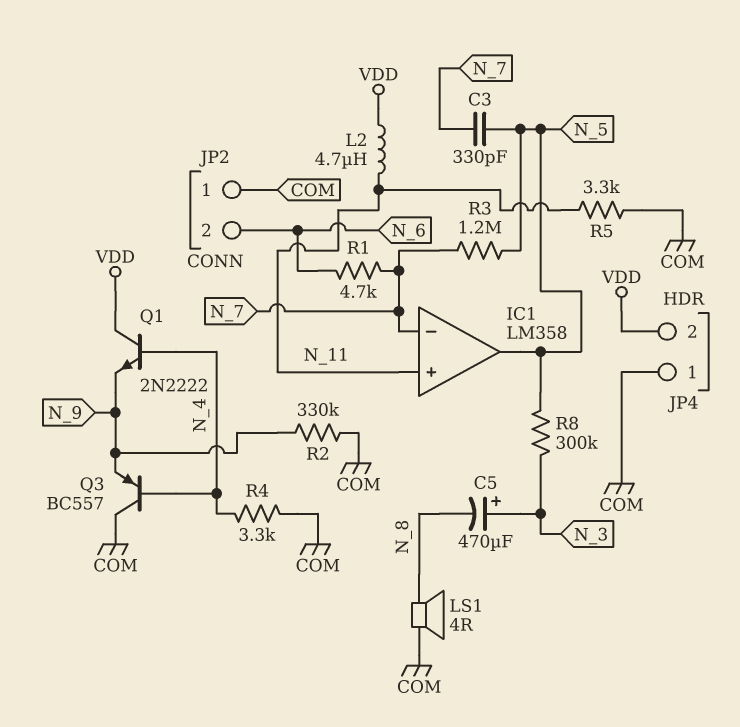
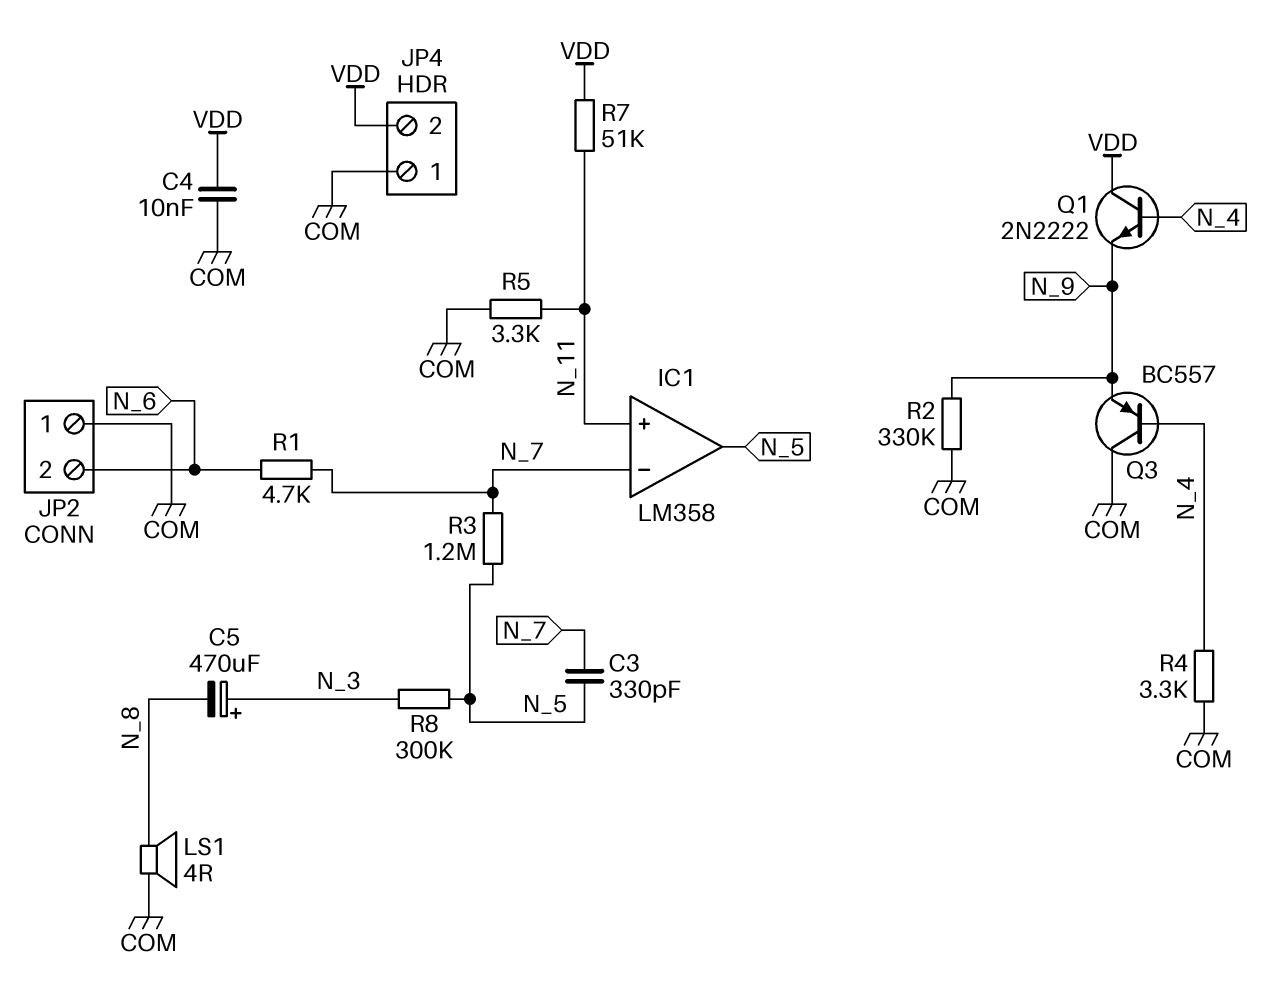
C4: none -> 10nF (COM, VDD)
L2: 4.7uH (N_11, VDD) -> none
R7: none -> 51k (N_11, VDD)

